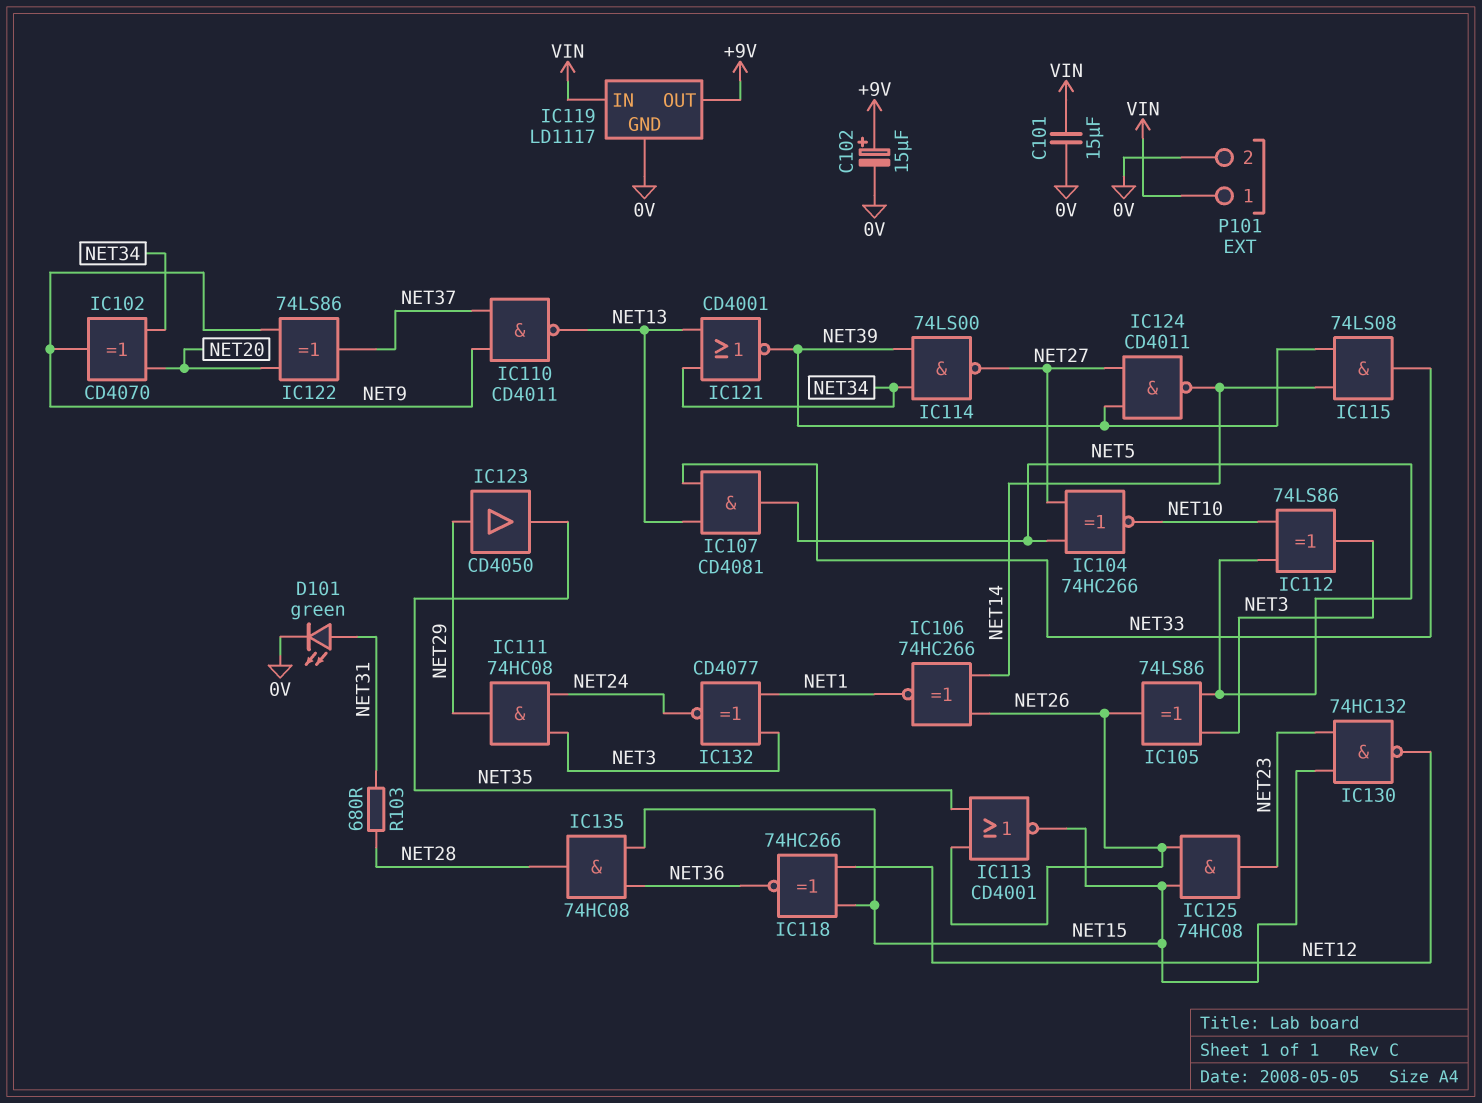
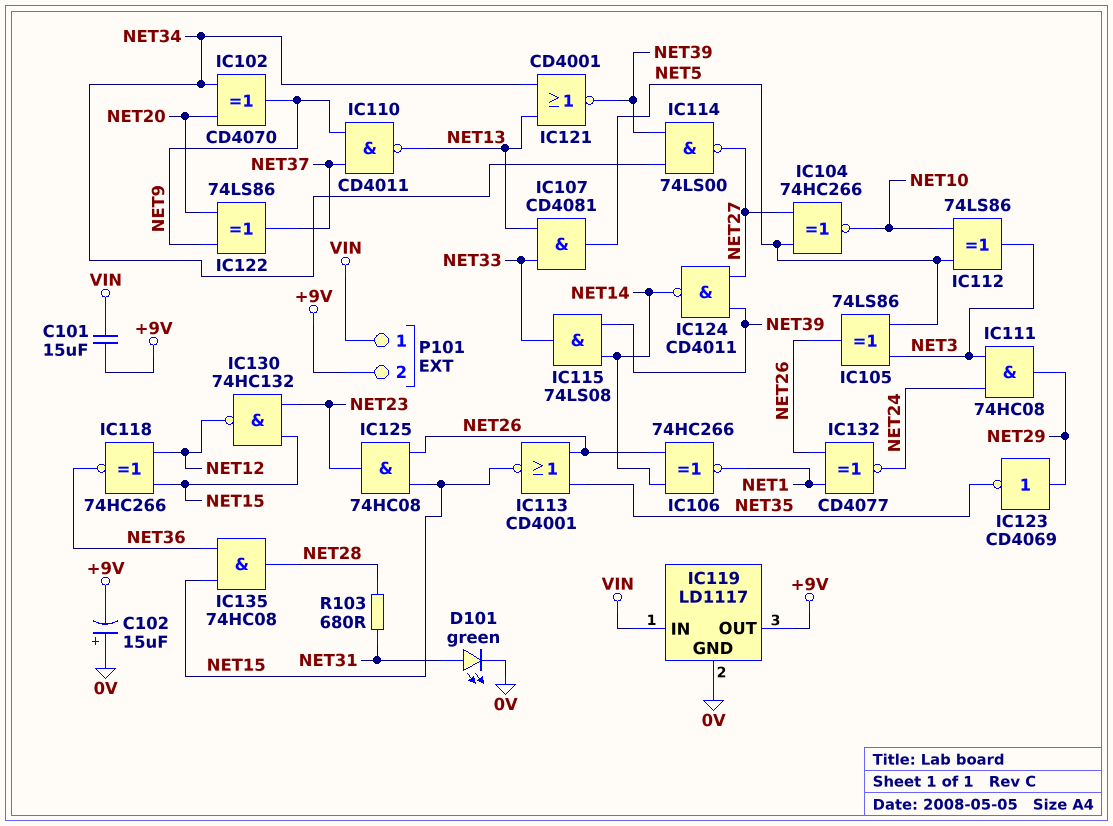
C101: 15uF (0V, VIN) -> 15uF (+9V, VIN)
C102: 15uF (plus +9V, minus 0V) -> 15uF (plus 0V, minus +9V)
IC123: buffer CD4050 (in NET29, out NET35) -> NOT CD4069 (in NET29, out NET35)
IC132: XNOR CD4077 (in NET1, in NET3, out NET24) -> XNOR CD4077 (in NET1, in NET26, out NET24)
P101 pin 2: 0V -> +9V

